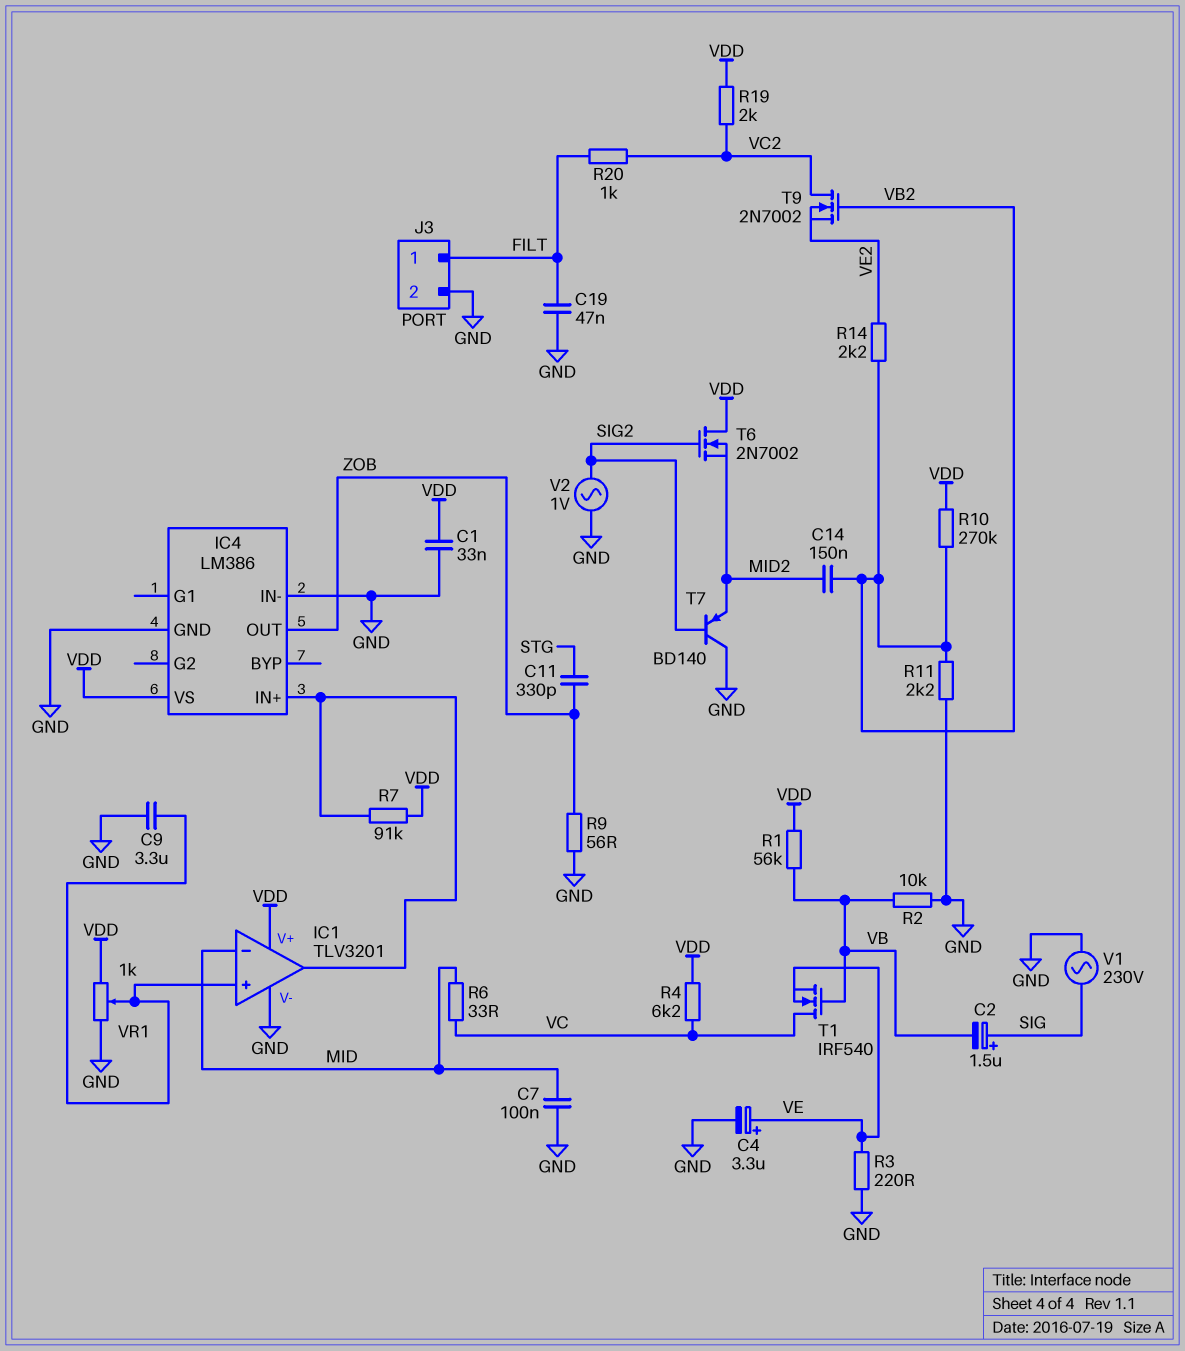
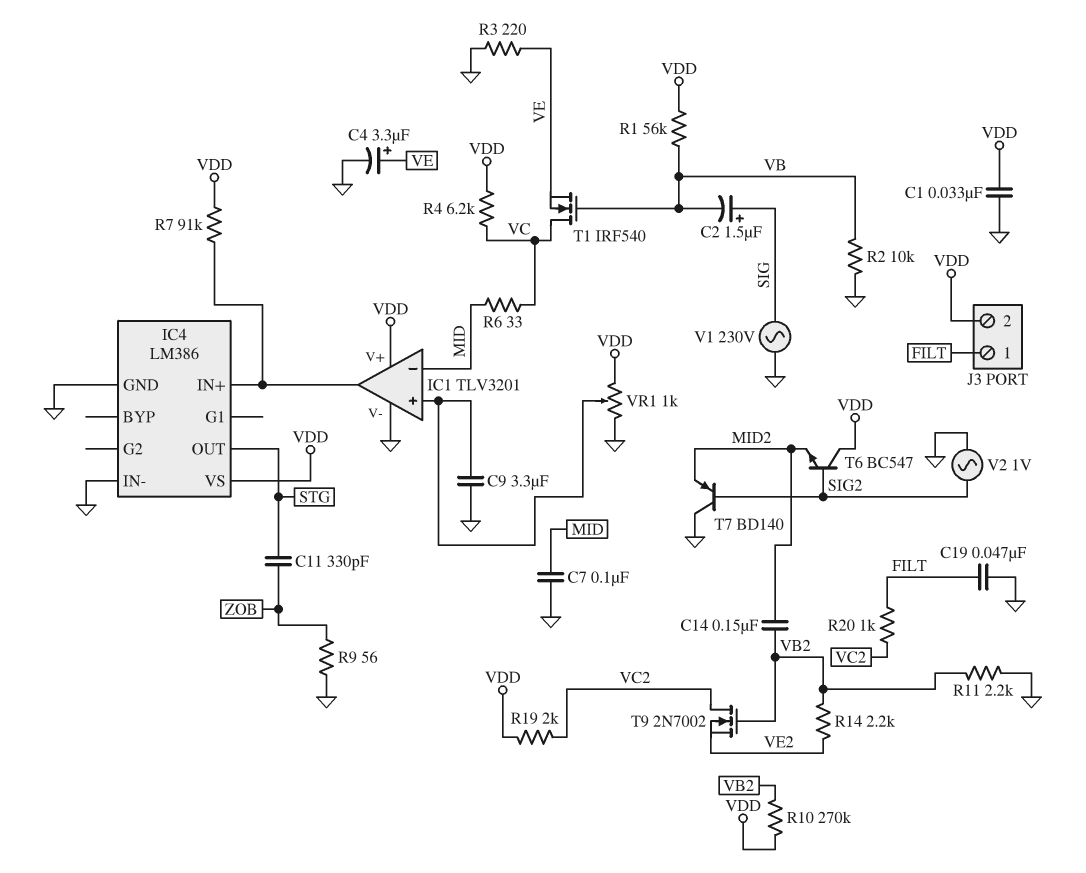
IC4 pin OUT: ZOB -> STG
J3 pin 2: GND -> VDD
T6: NMOS 2N7002 (G SIG2, D VDD, S MID2) -> NPN BC547 (B SIG2, C VDD, E MID2)

